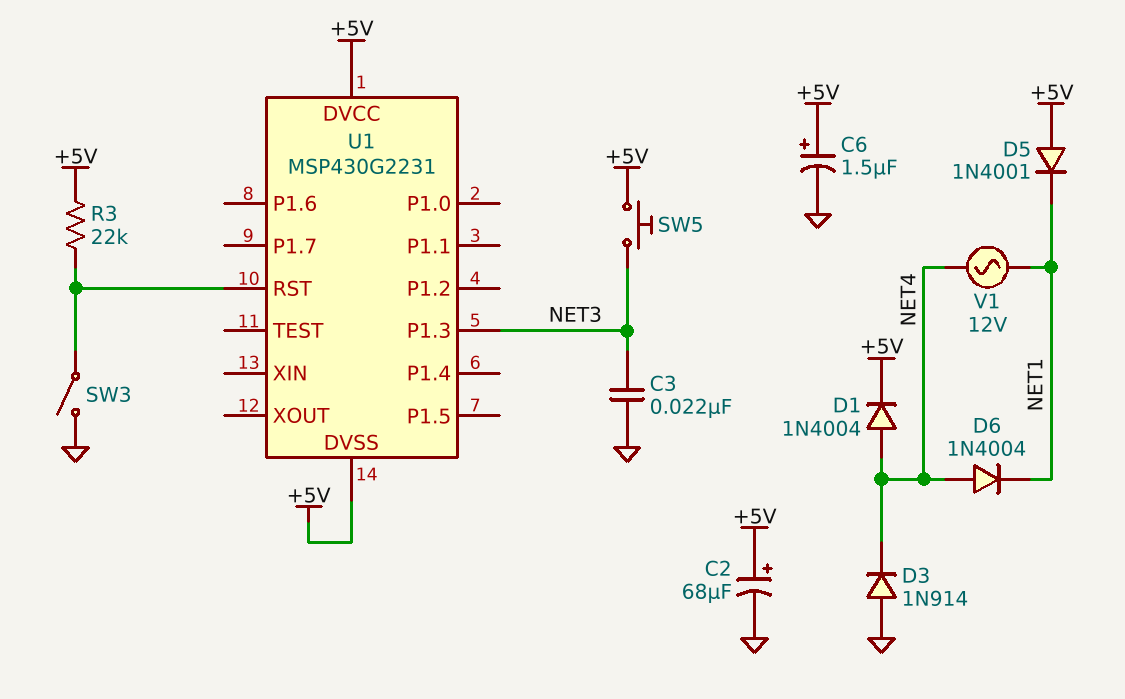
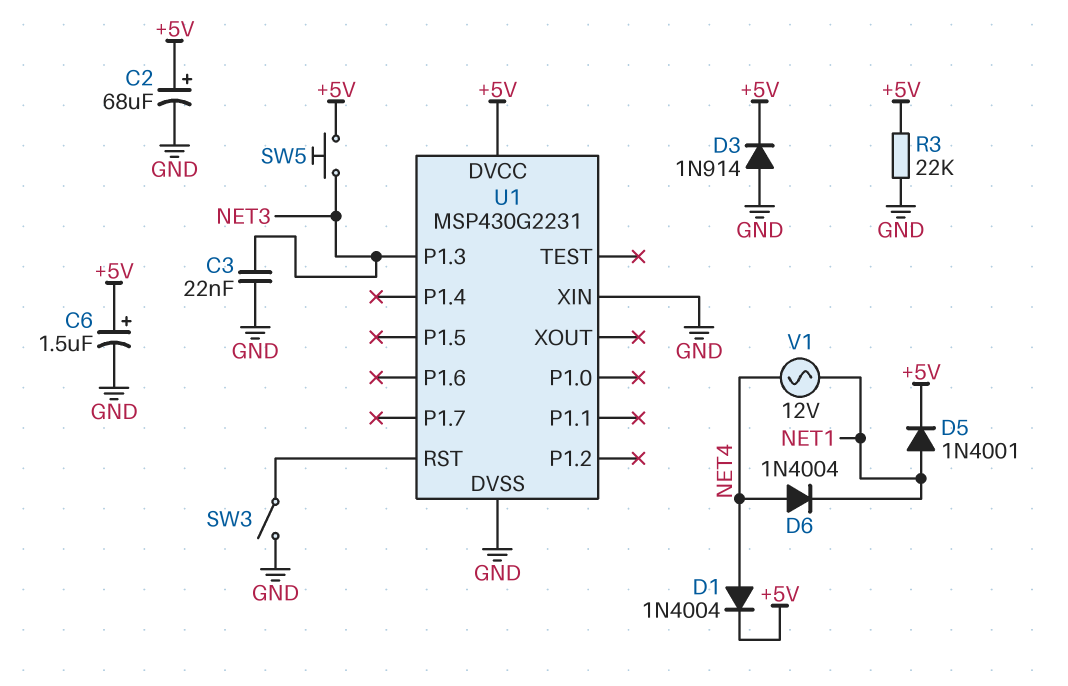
D3: diode 1N914 (A GND, K NET4) -> diode 1N914 (A GND, K +5V)
D5: diode 1N4001 (A +5V, K NET1) -> diode 1N4001 (A NET1, K +5V)
R3: 22k (+5V, U1/RST) -> 22k (+5V, GND)
U1 pin DVSS: +5V -> GND
U1 pin XIN: none -> GND

